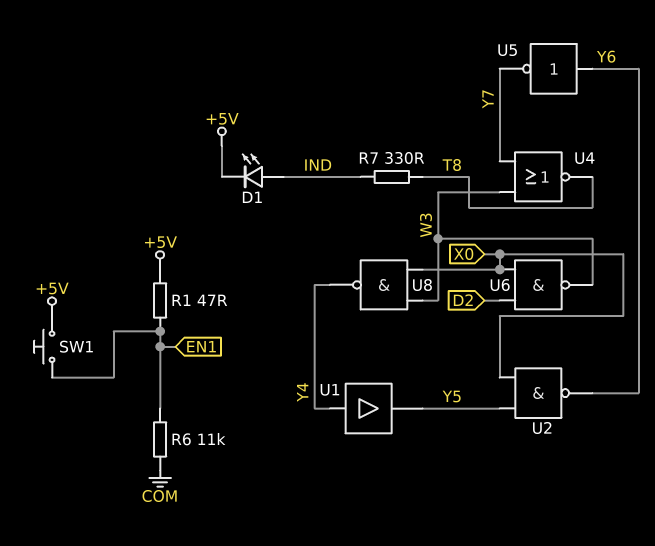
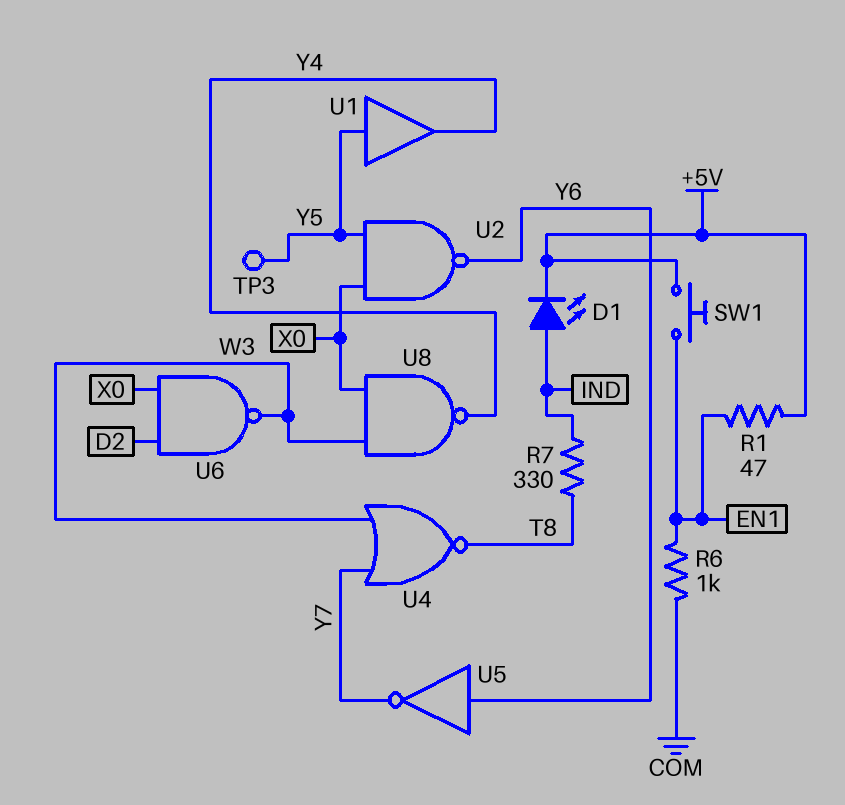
R6: 11k (COM, EN1) -> 1k (COM, EN1)
TP3: none -> test point (Y5)
U1: buffer (in Y4, out Y5) -> buffer (in Y5, out Y4)

